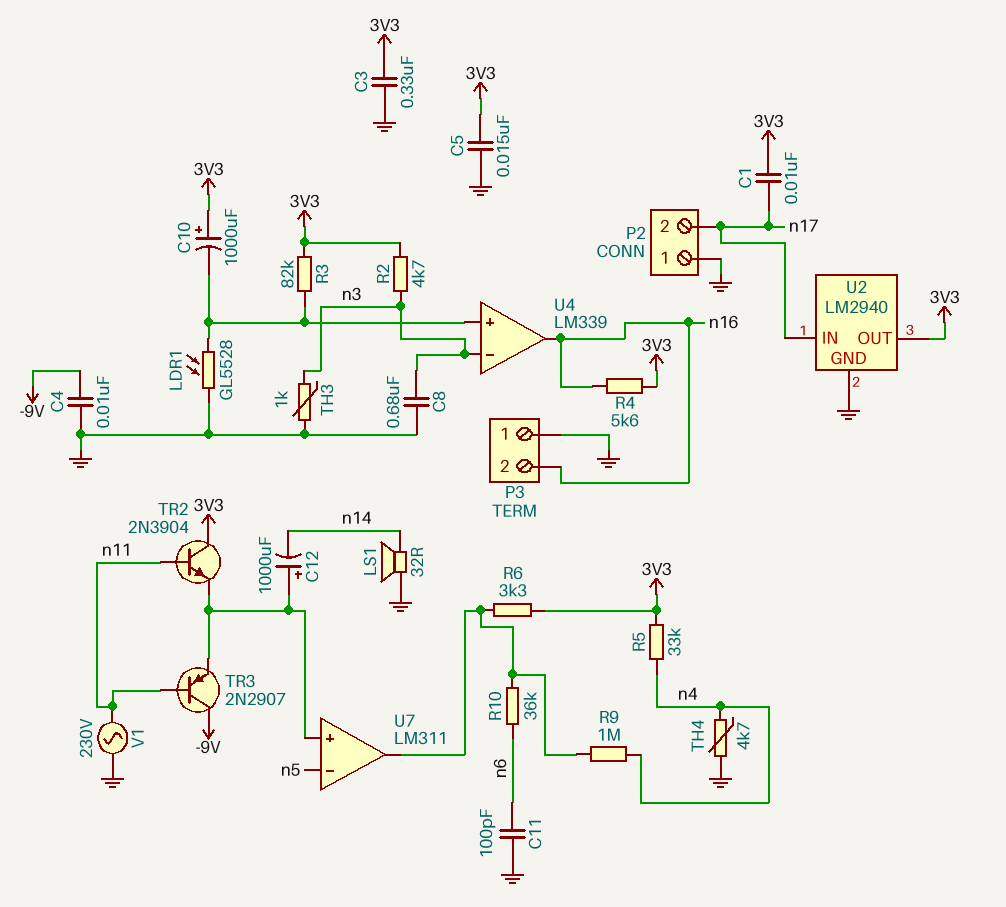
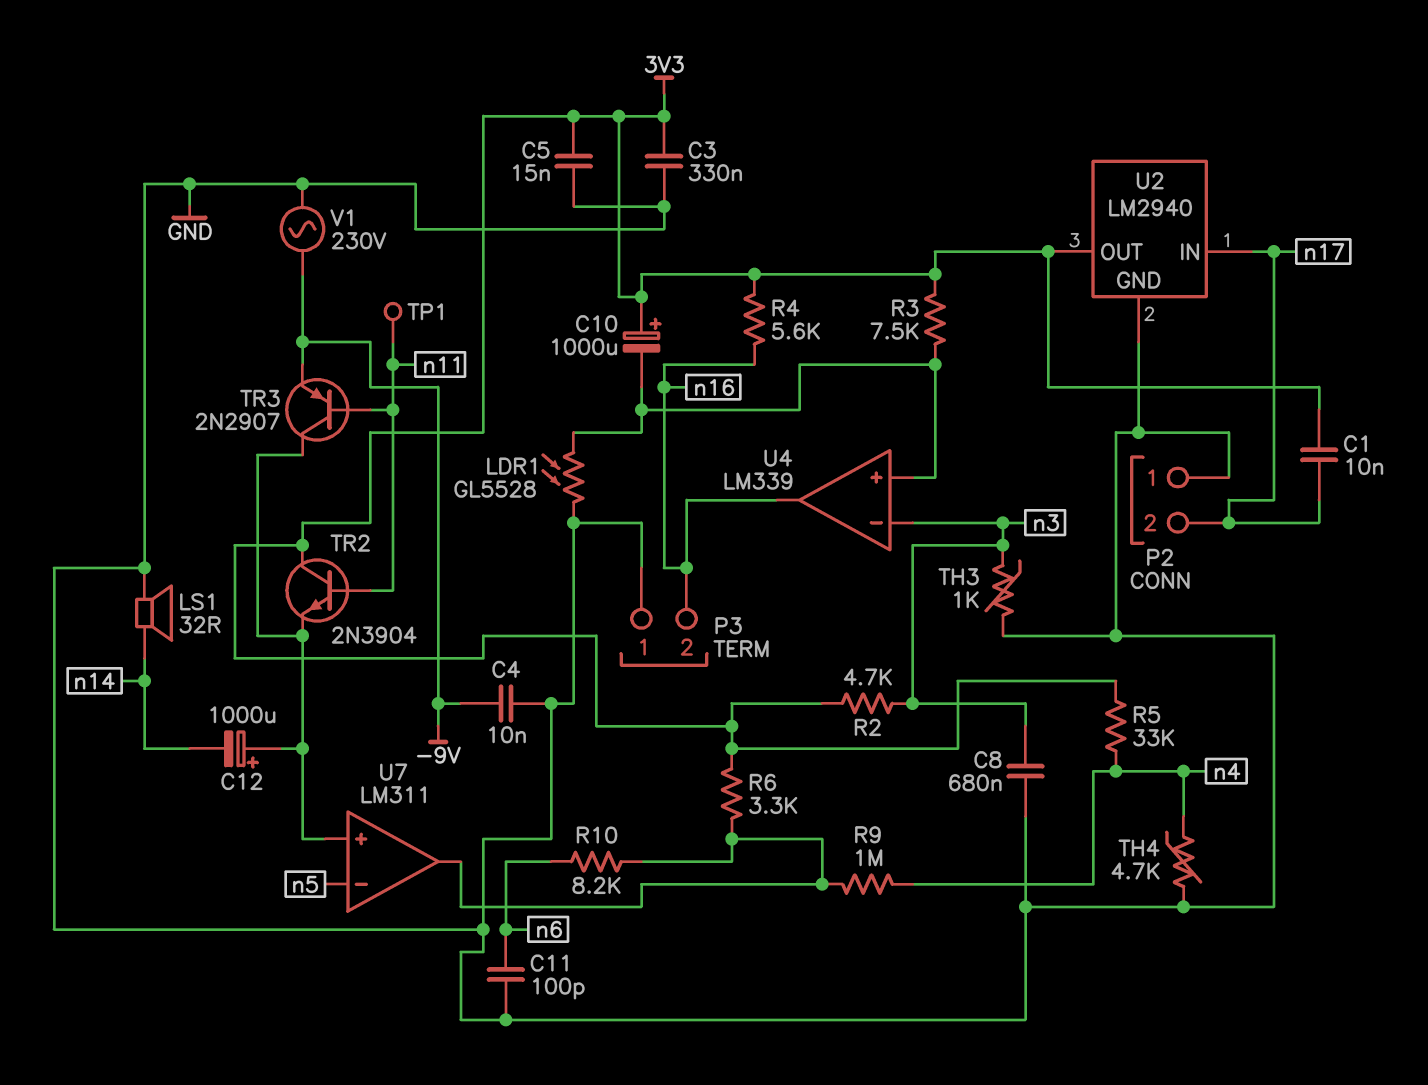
R3: 82k (3V3, U4/in+) -> 7.5k (3V3, U4/in+)
R10: 36k (U7/out, n6) -> 8.2k (U7/out, n6)
TP1: none -> test point (n11)
TR3: PNP 2N2907 (B n11, C -9V, E U7/in+) -> PNP 2N2907 (B n11, C U7/in+, E -9V)
V1: AC 230V (GND, n11) -> AC 230V (-9V, GND)

